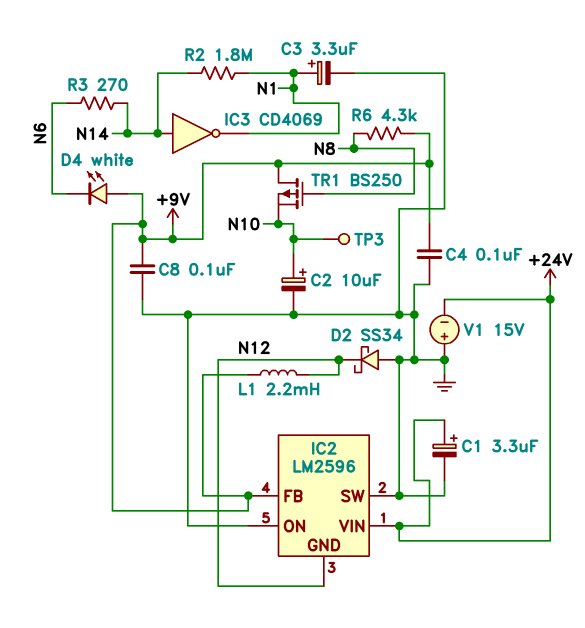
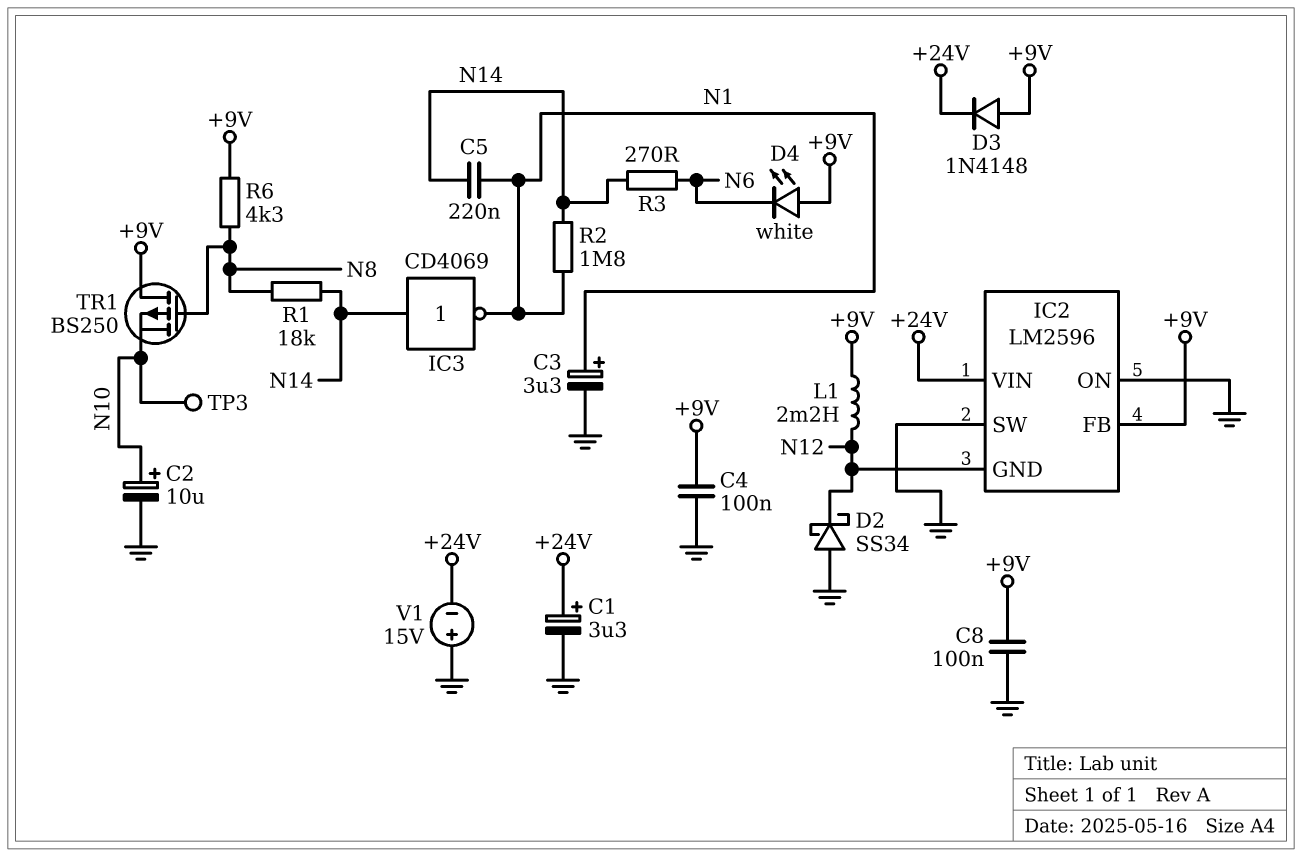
C5: none -> 220nF (N1, N14)
D3: none -> diode 1N4148 (A +9V, K +24V)
R1: none -> 18k (N8, N14)

